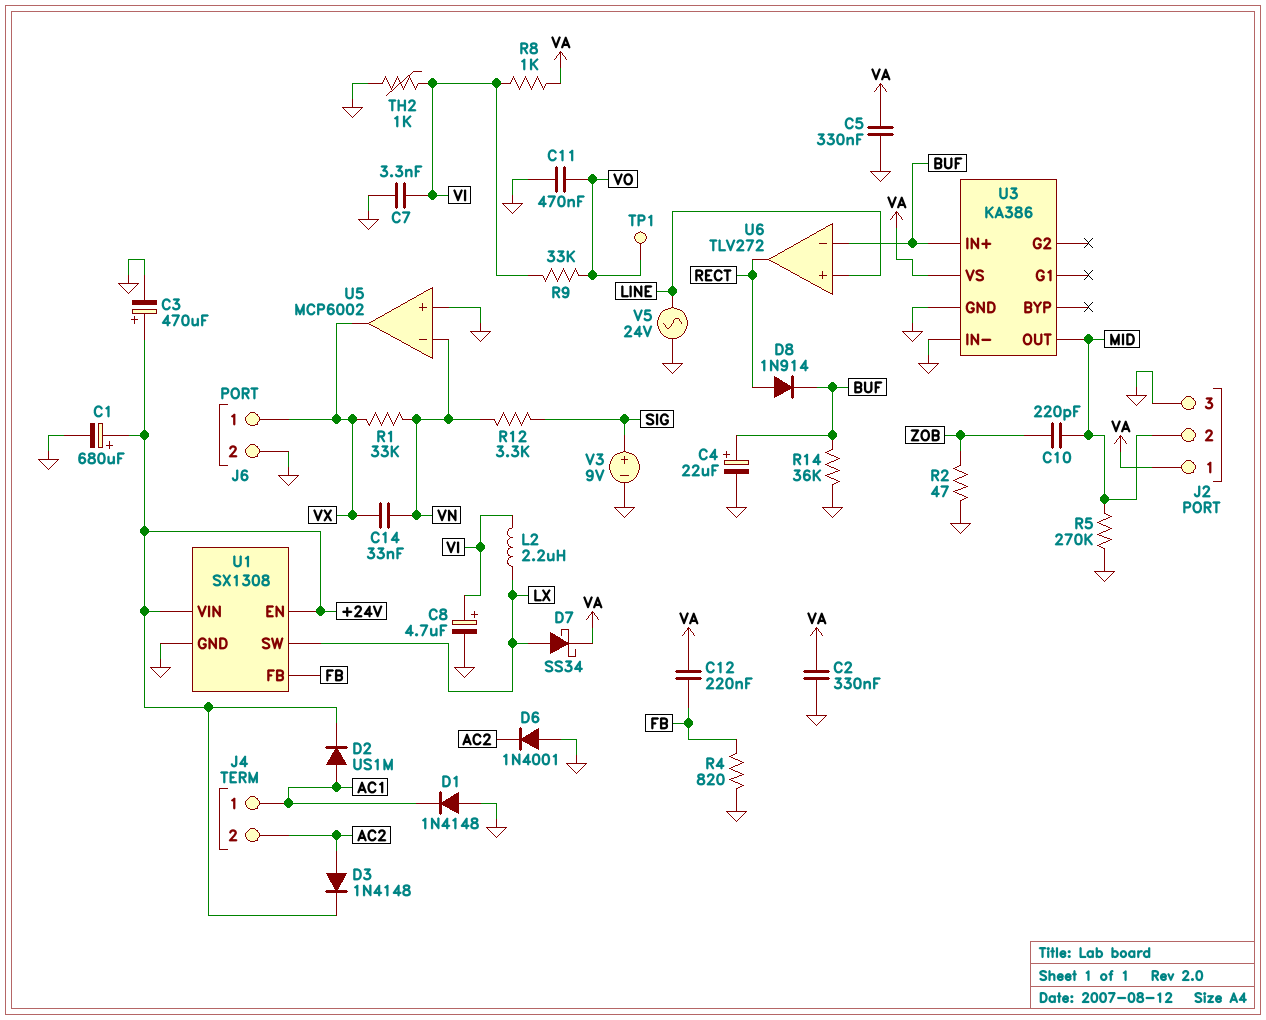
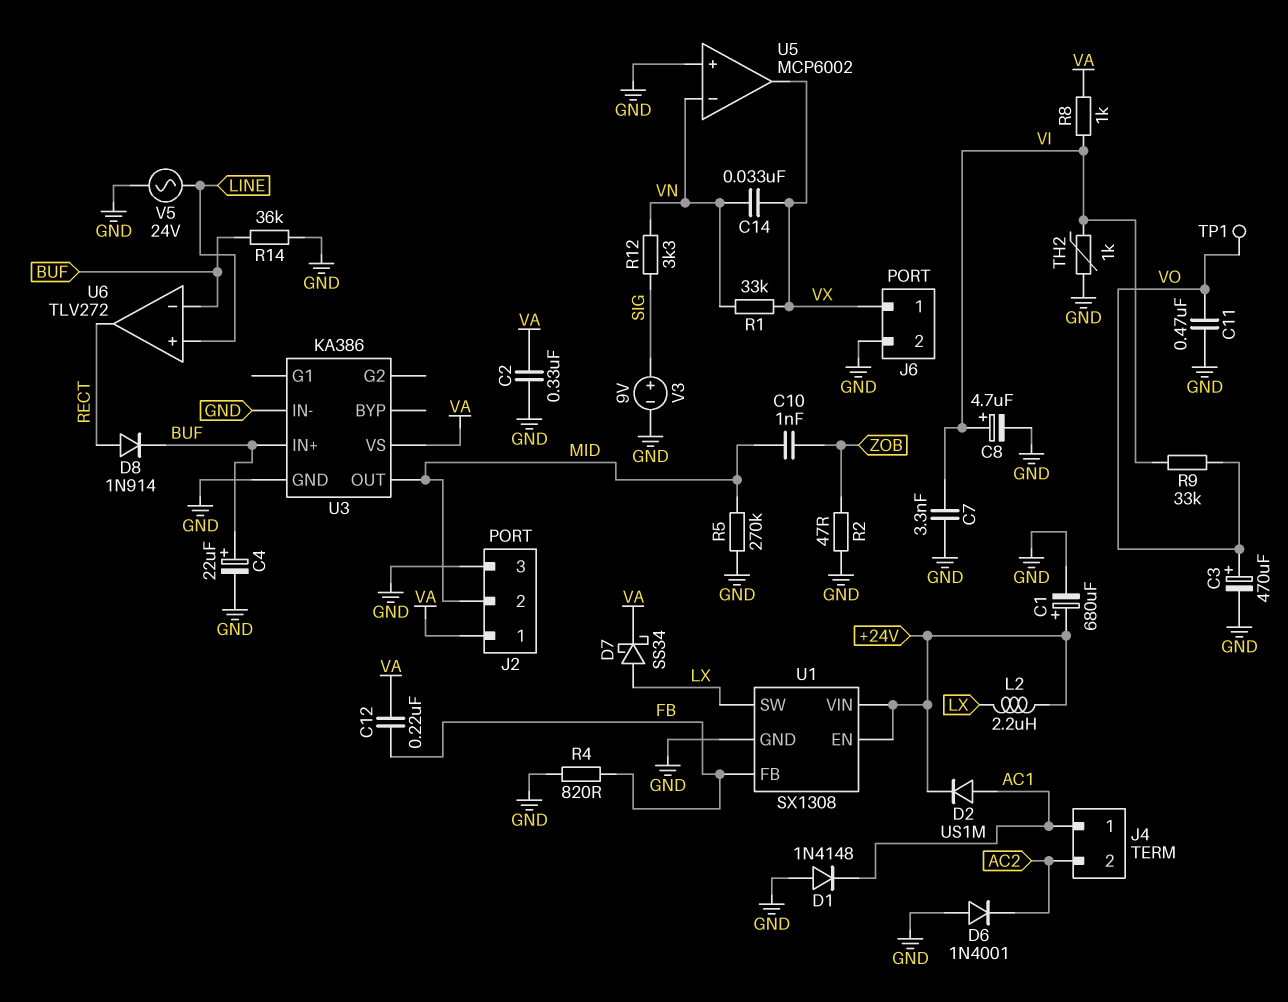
C3: 470uF (plus +24V, minus GND) -> 470uF (plus VO, minus GND)
C5: 330nF (GND, VA) -> none
C10: 220pF (MID, ZOB) -> 1nF (MID, ZOB)
D3: diode 1N4148 (A AC2, K +24V) -> none
L2: 2.2uH (LX, VI) -> 2.2uH (+24V, LX)

